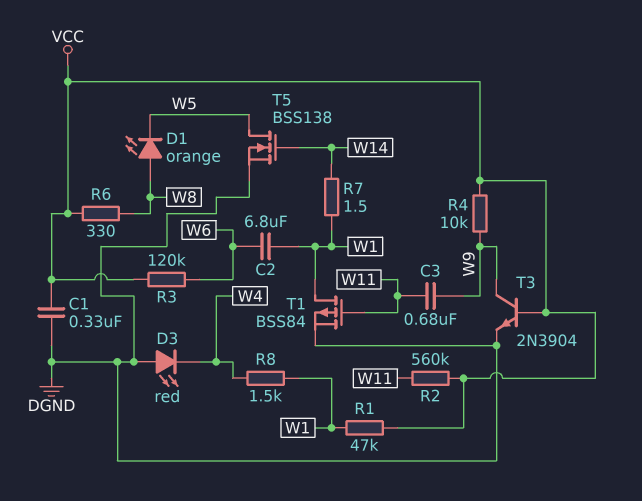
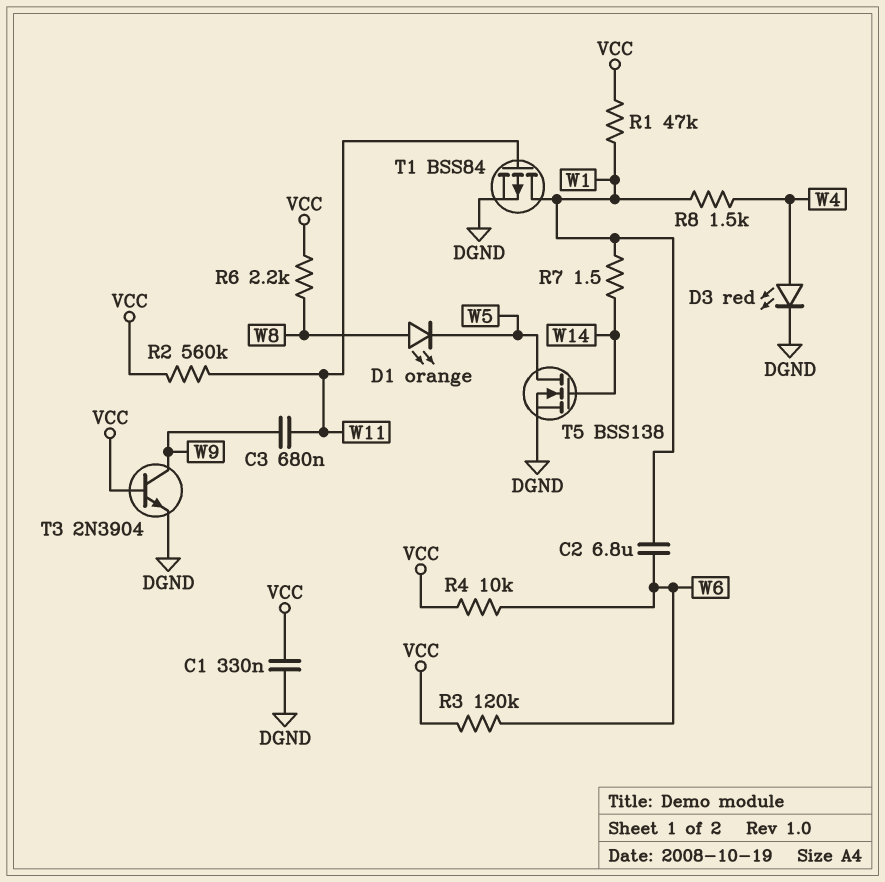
D3: LED red (A DGND, K W4) -> LED red (A W4, K DGND)
R4: 10k (VCC, W9) -> 10k (VCC, W6)
R6: 330 (VCC, W8) -> 2.2k (VCC, W8)

